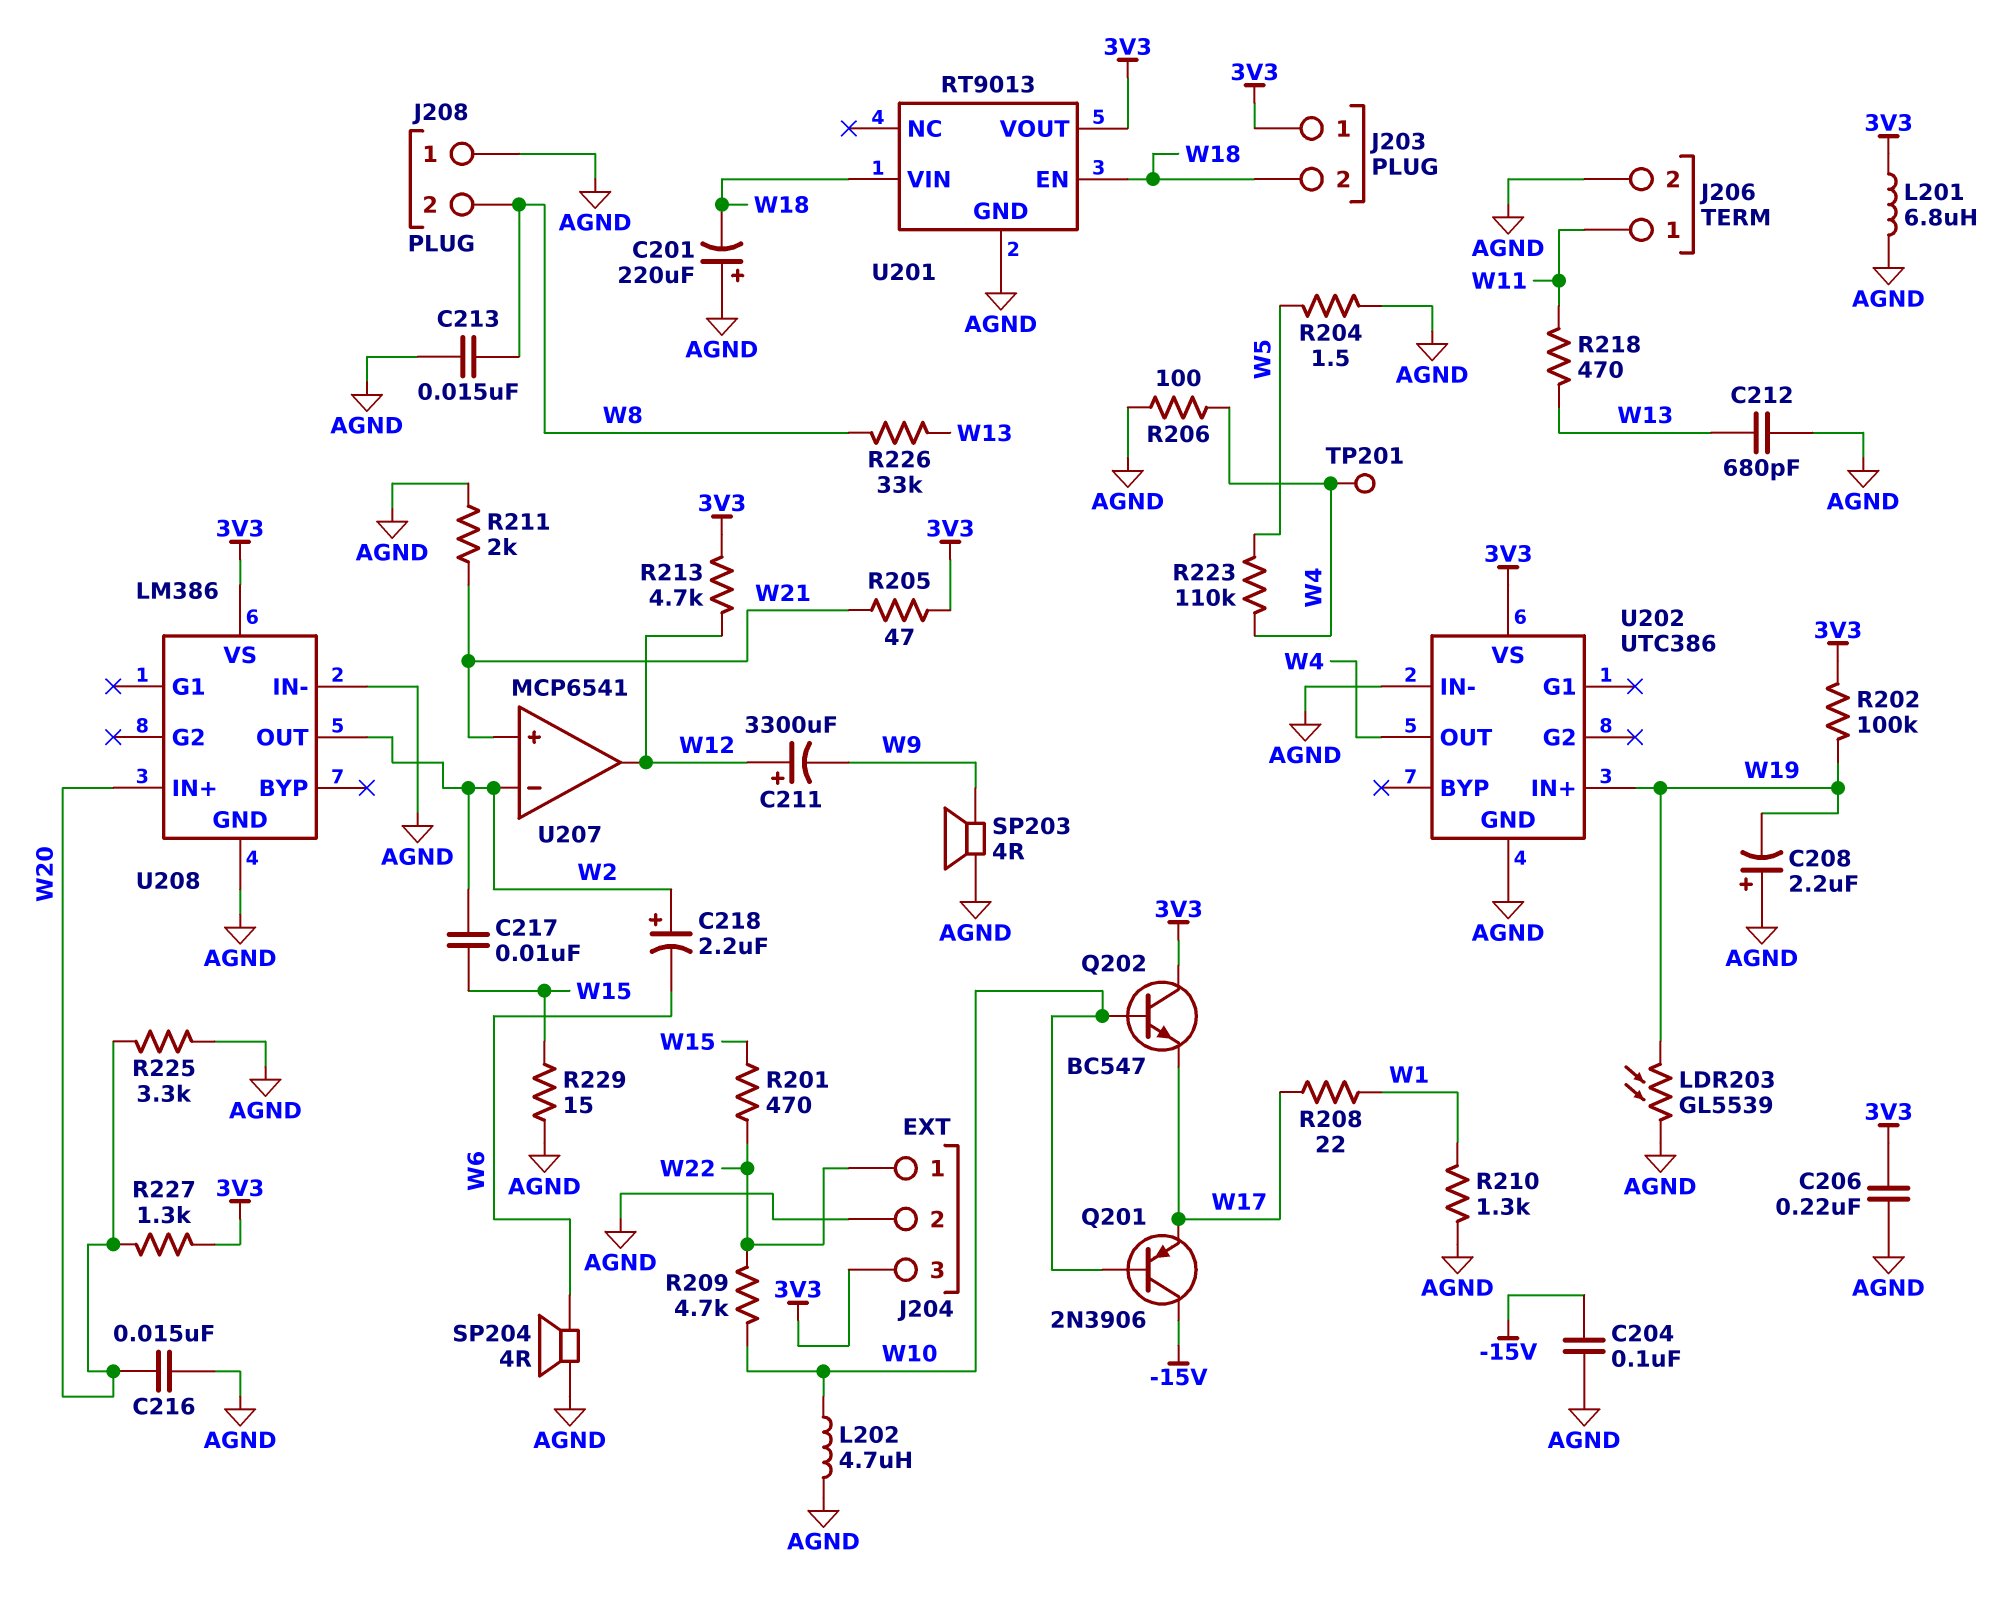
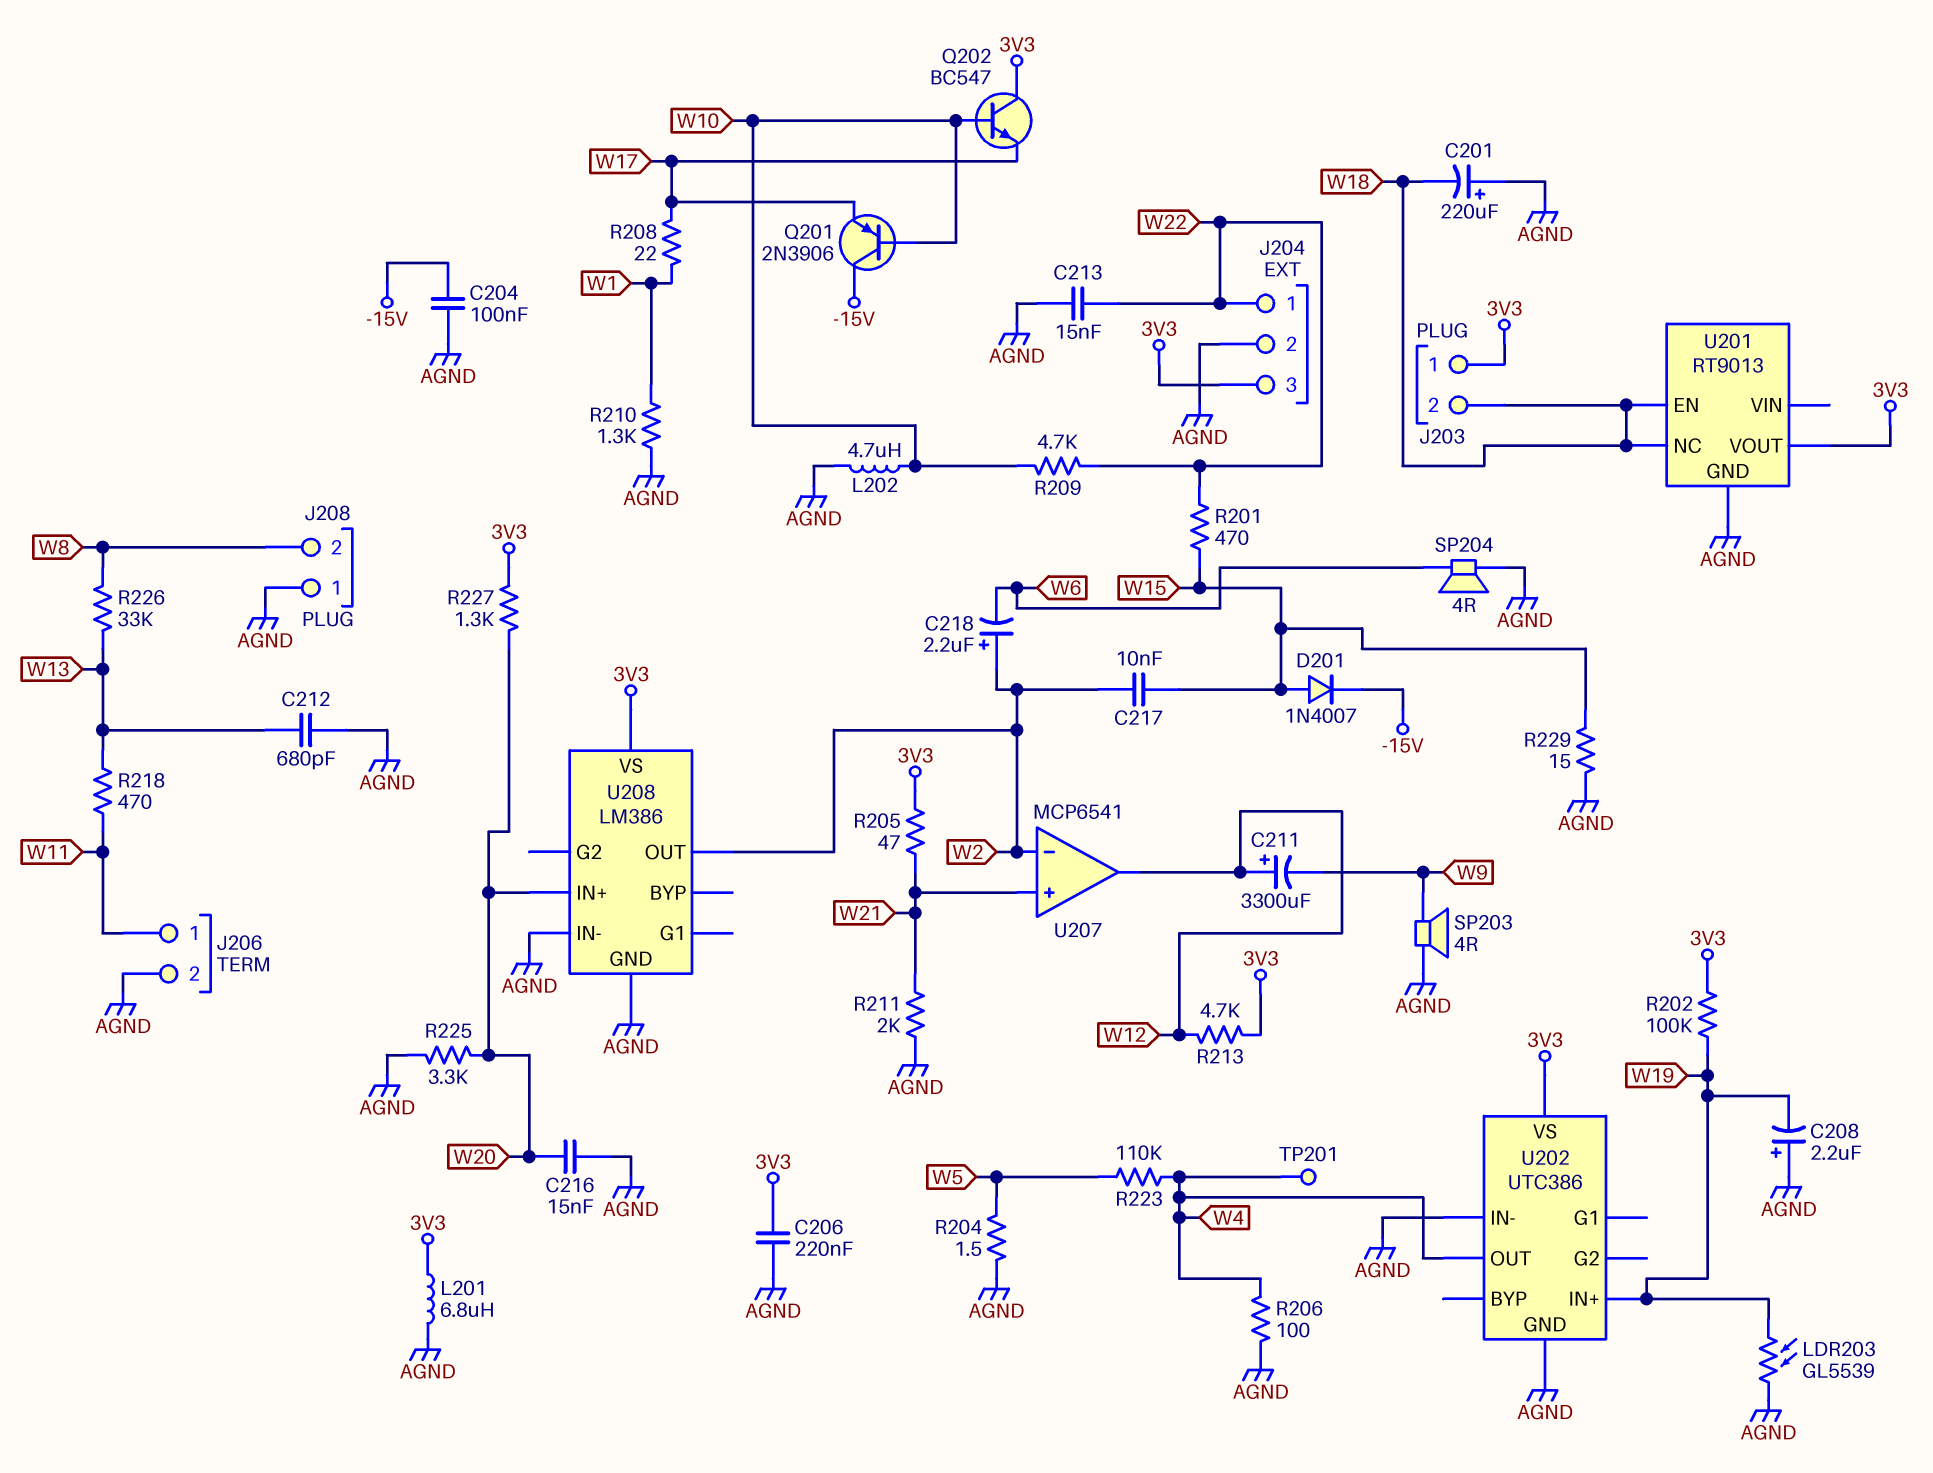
C213: 15nF (AGND, W8) -> 15nF (AGND, W22)
D201: none -> diode 1N4007 (A W15, K -15V)
U201 pin NC: none -> W18
U201 pin VIN: W18 -> none

